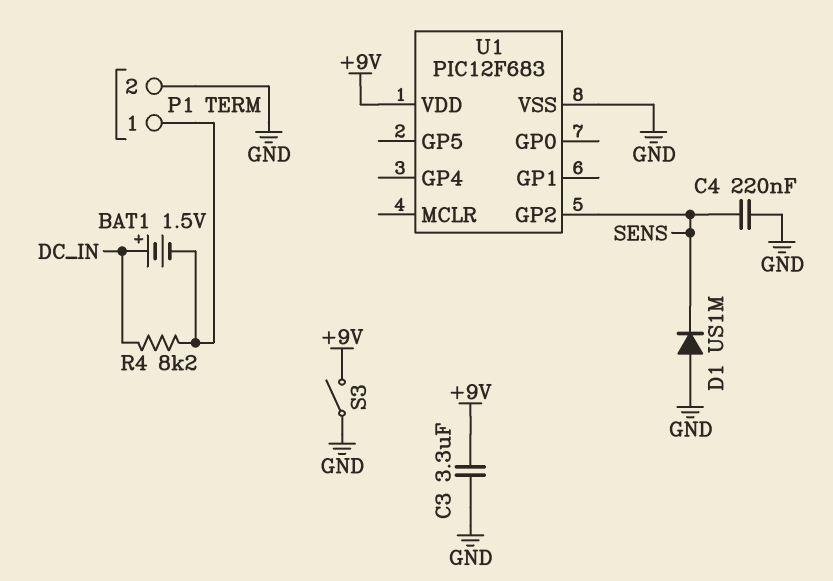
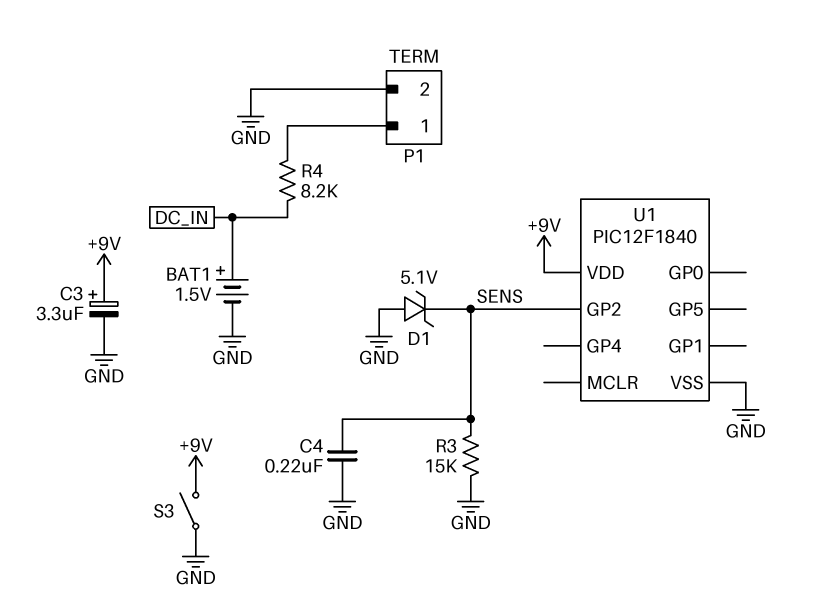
BAT1: 1.5V (plus DC_IN, minus P1/1) -> 1.5V (plus DC_IN, minus GND)
C3: 3.3uF (+9V, GND) -> 3.3uF (plus +9V, minus GND)
D1: diode US1M (A GND, K SENS) -> zener 5.1V (A GND, K SENS)
R3: none -> 15k (GND, SENS)
U1: PIC12F683 -> PIC12F1840

